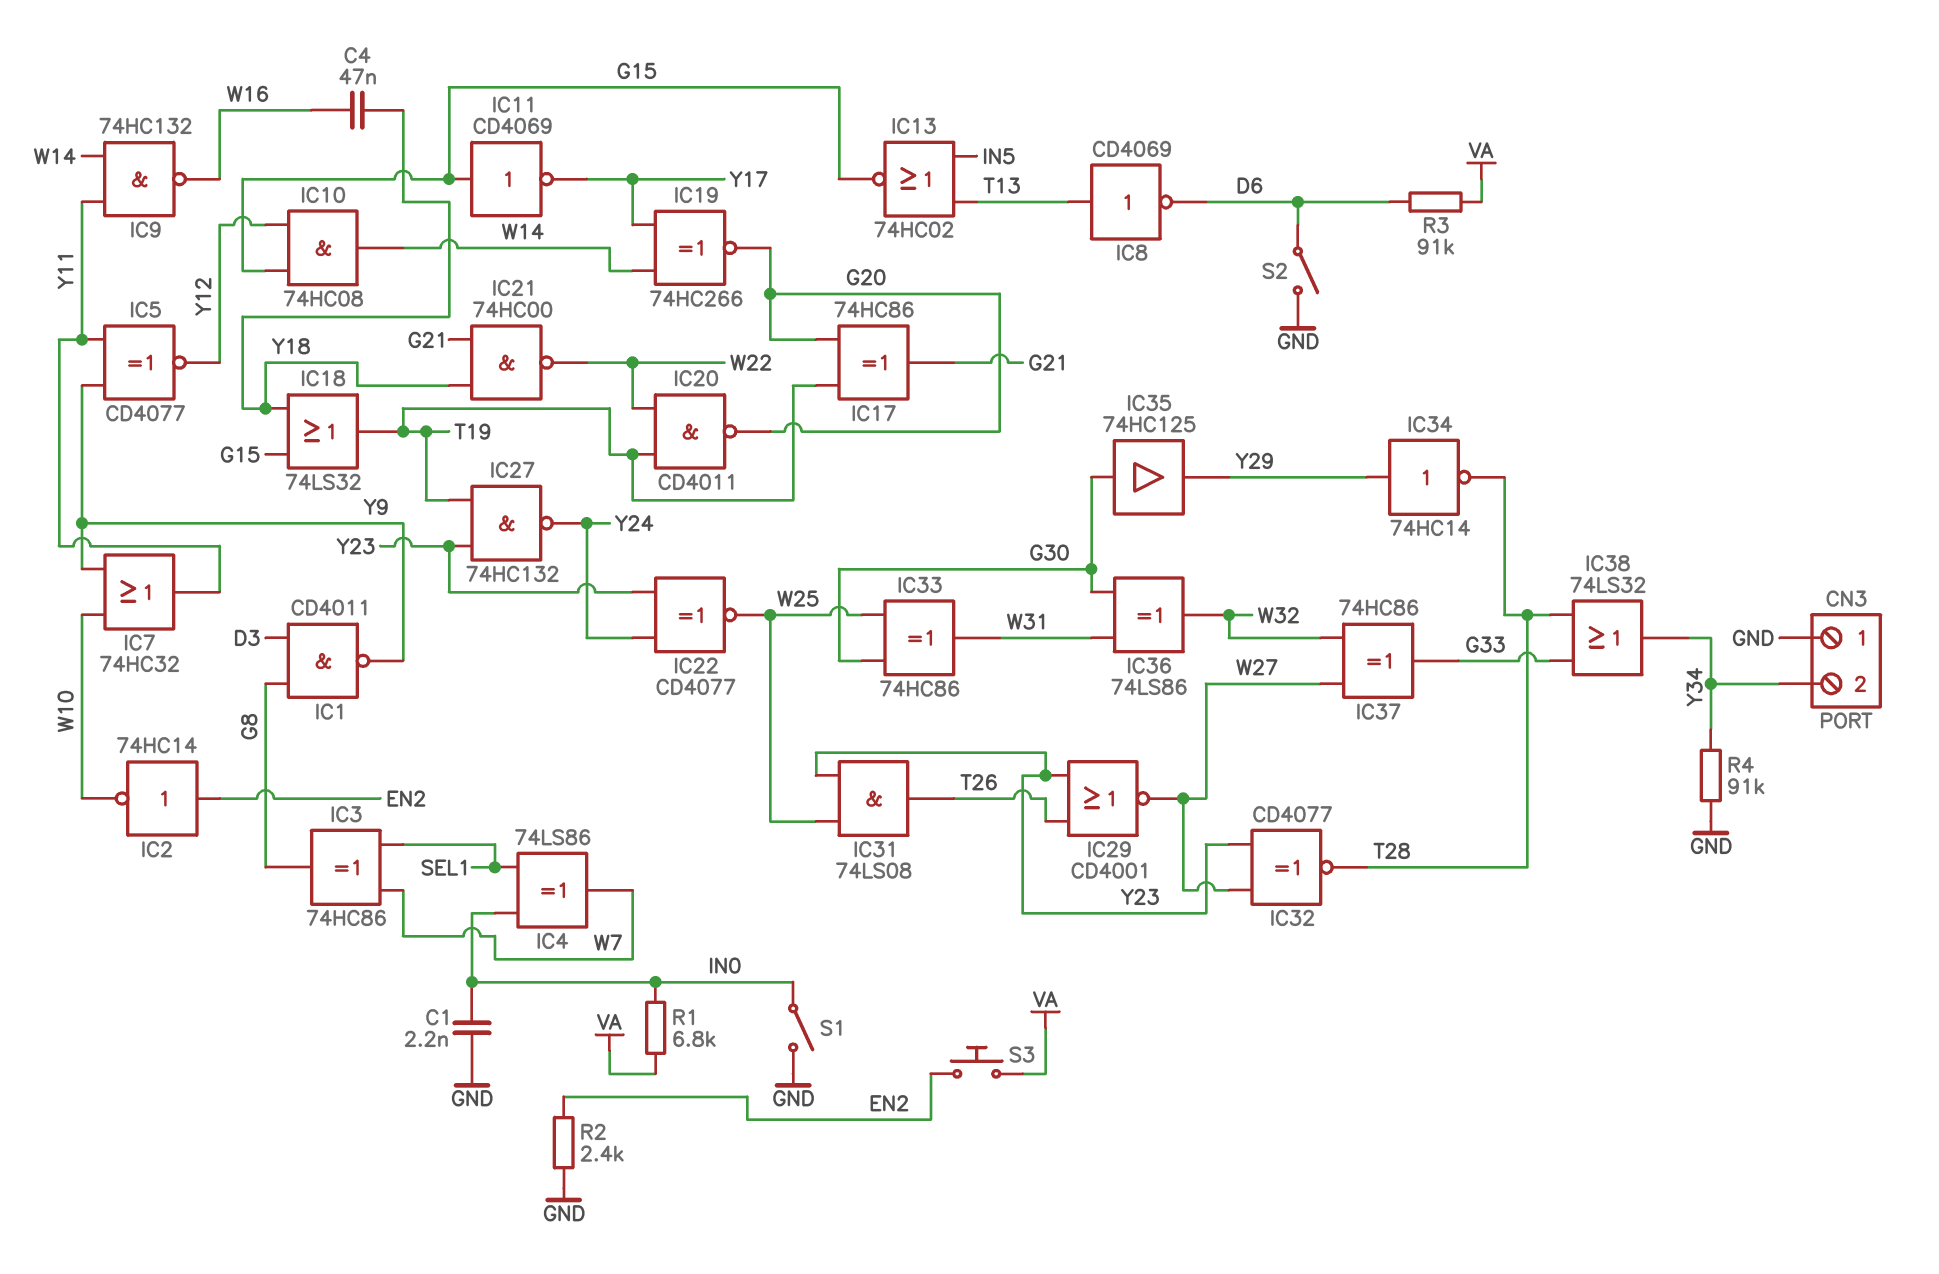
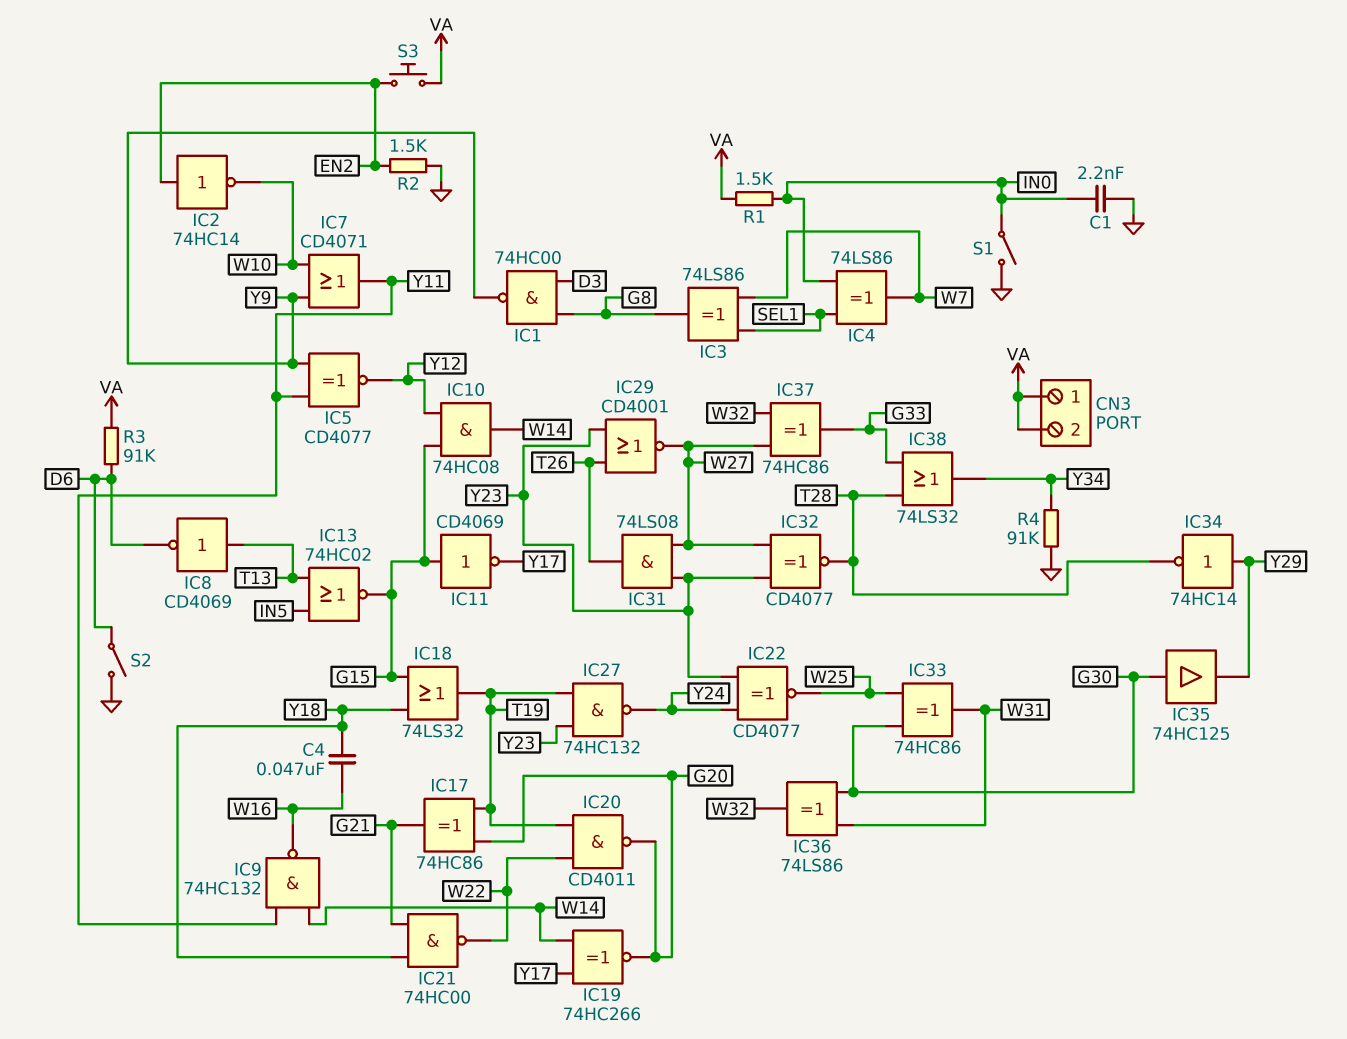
CN3 pin 1: GND -> VA
CN3 pin 2: Y34 -> VA
IC1: NAND CD4011 (in D3, in G8, out Y9) -> NAND 74HC00 (in D3, in G8, out Y9)
IC3: XOR 74HC86 (in SEL1, in W7, out G8) -> XOR 74LS86 (in SEL1, in W7, out G8)
IC7: OR 74HC32 (in W10, in Y9, out Y11) -> OR CD4071 (in W10, in Y9, out Y11)
IC31: AND 74LS08 (in W25, in Y23, out T26) -> AND 74LS08 (in W27, in Y23, out T26)
R1: 6.8k (IN0, VA) -> 1.5k (IN0, VA)
R2: 2.4k (EN2, GND) -> 1.5k (EN2, GND)

